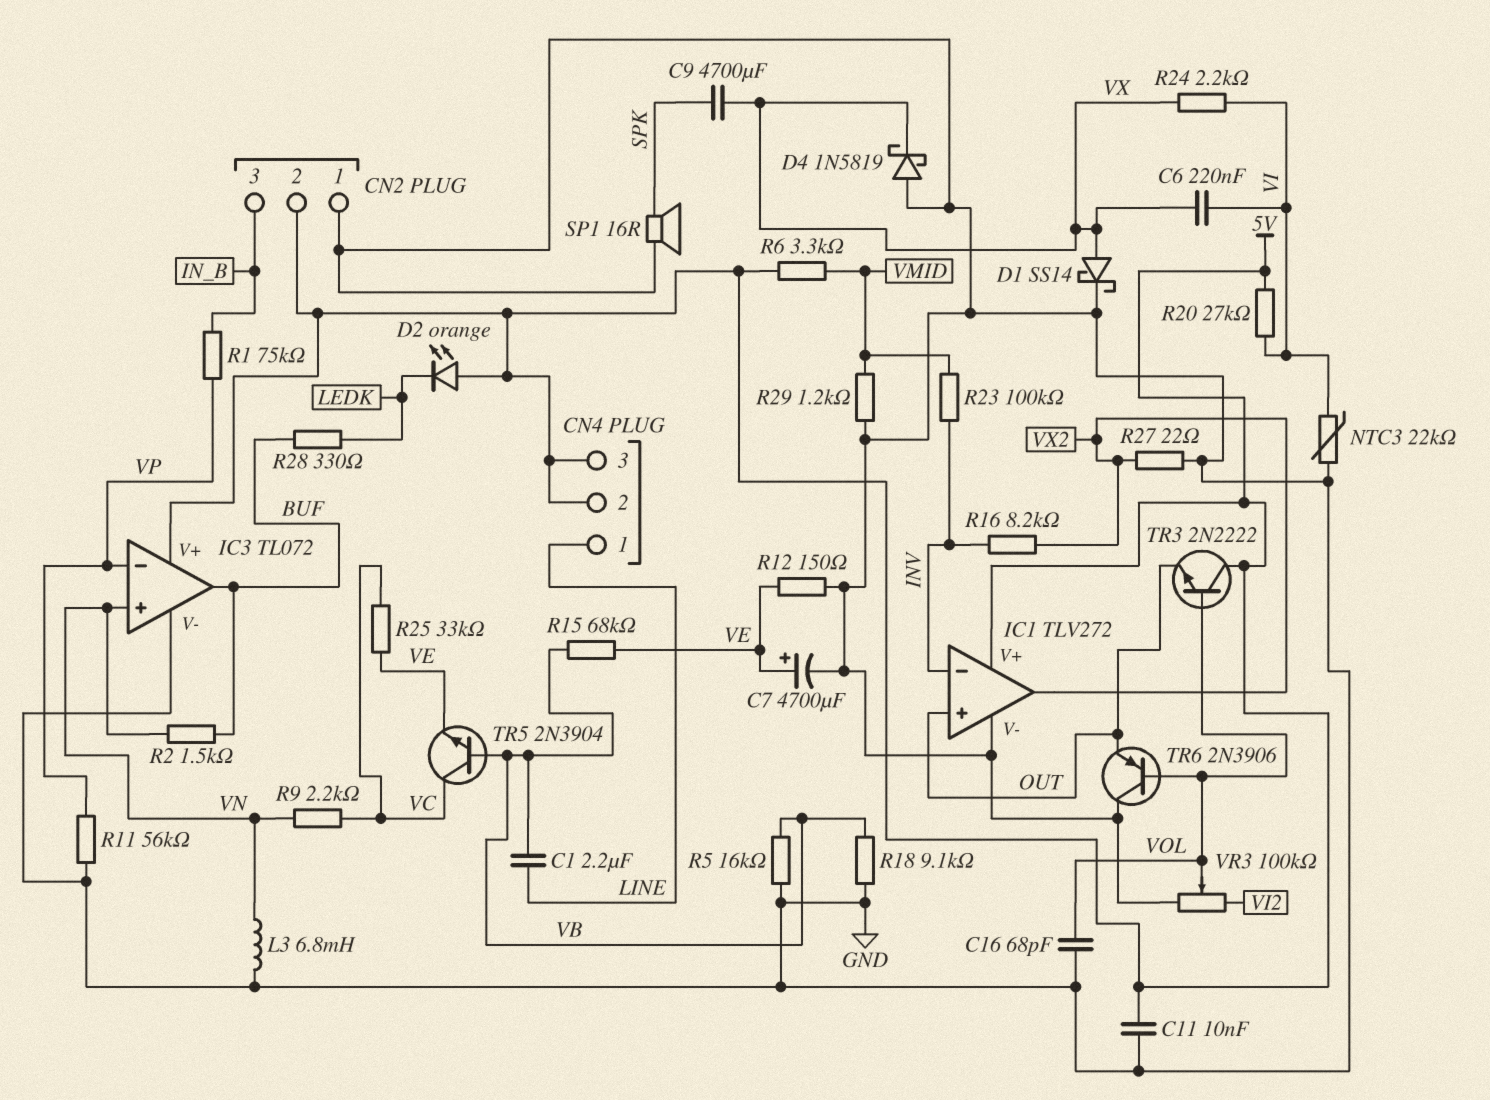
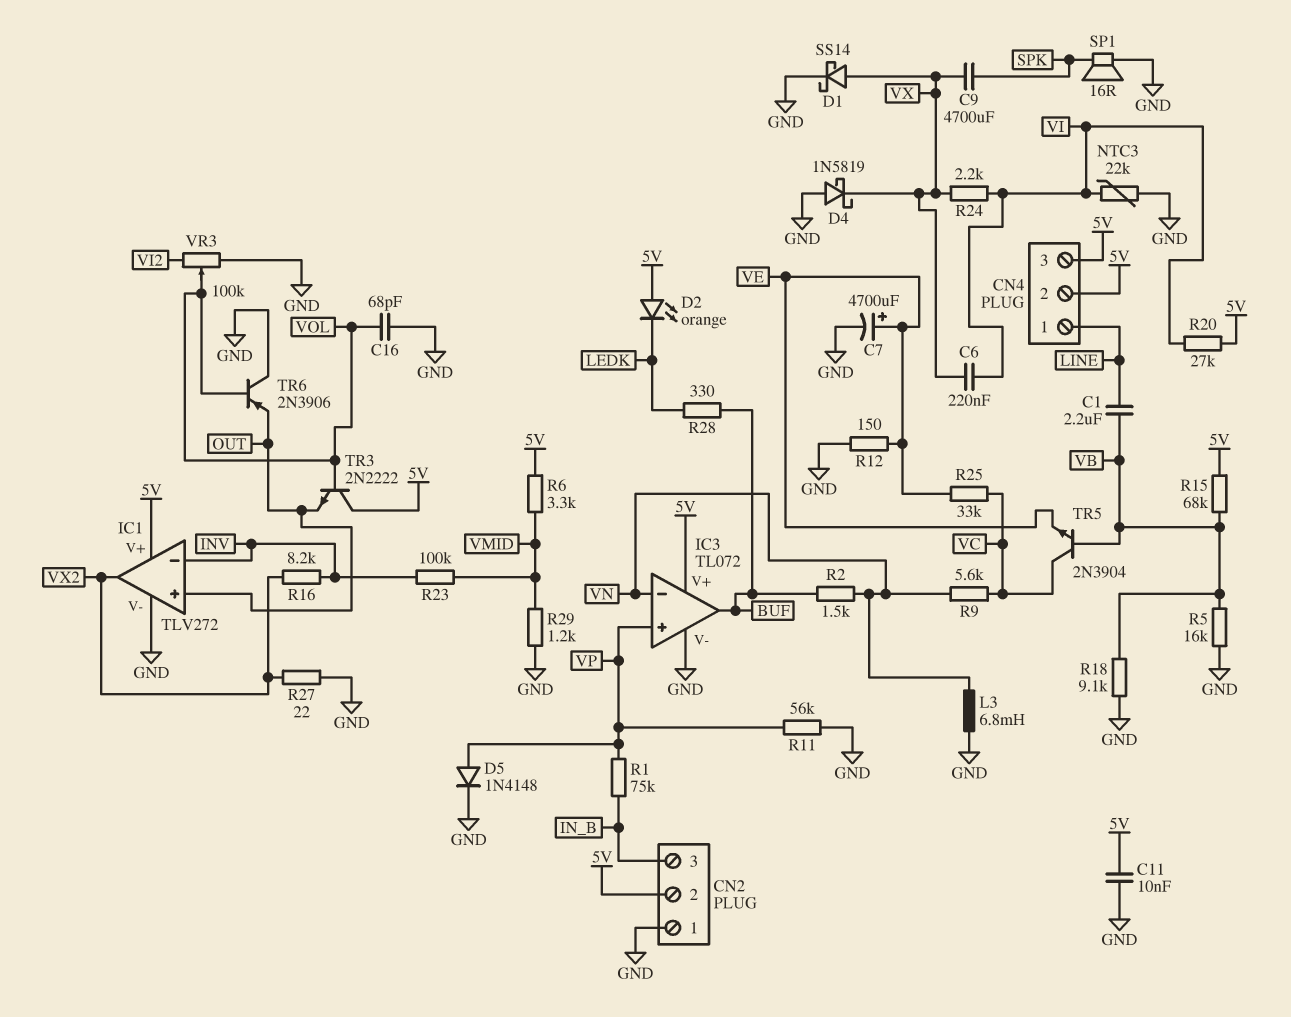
D5: none -> diode 1N4148 (A VP, K GND)
IC3 pin in+: VN -> VP
IC3 pin in-: VP -> VN
R9: 2.2k (VC, VN) -> 5.6k (VC, VN)
R15: 68k (VB, VE) -> 68k (5V, VB)

